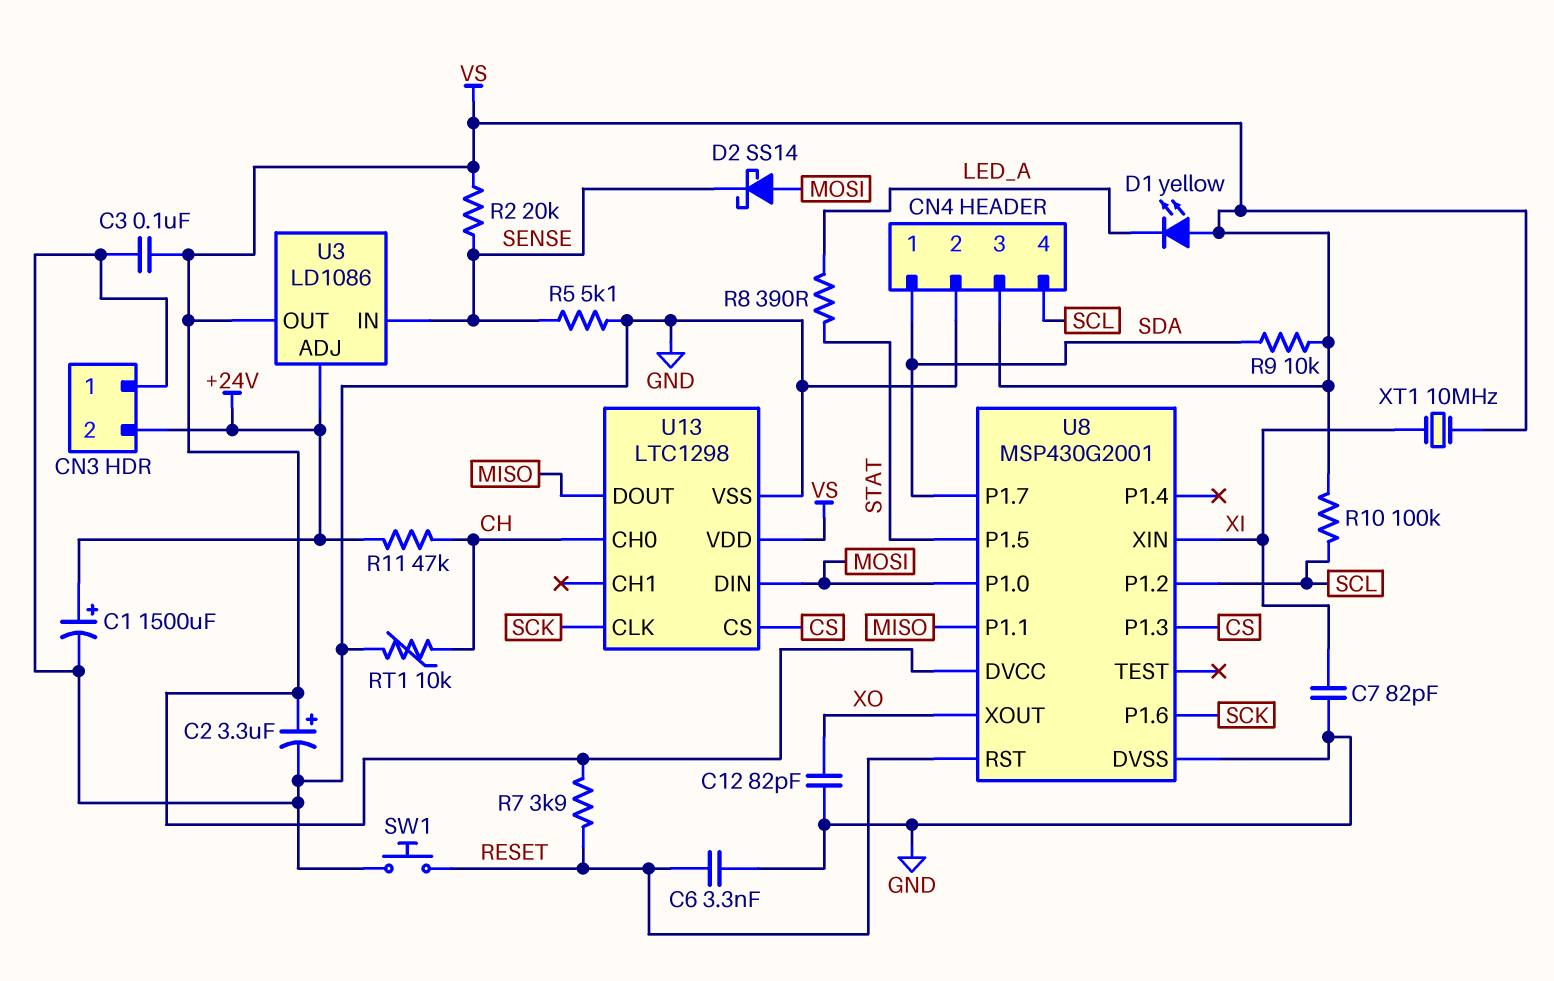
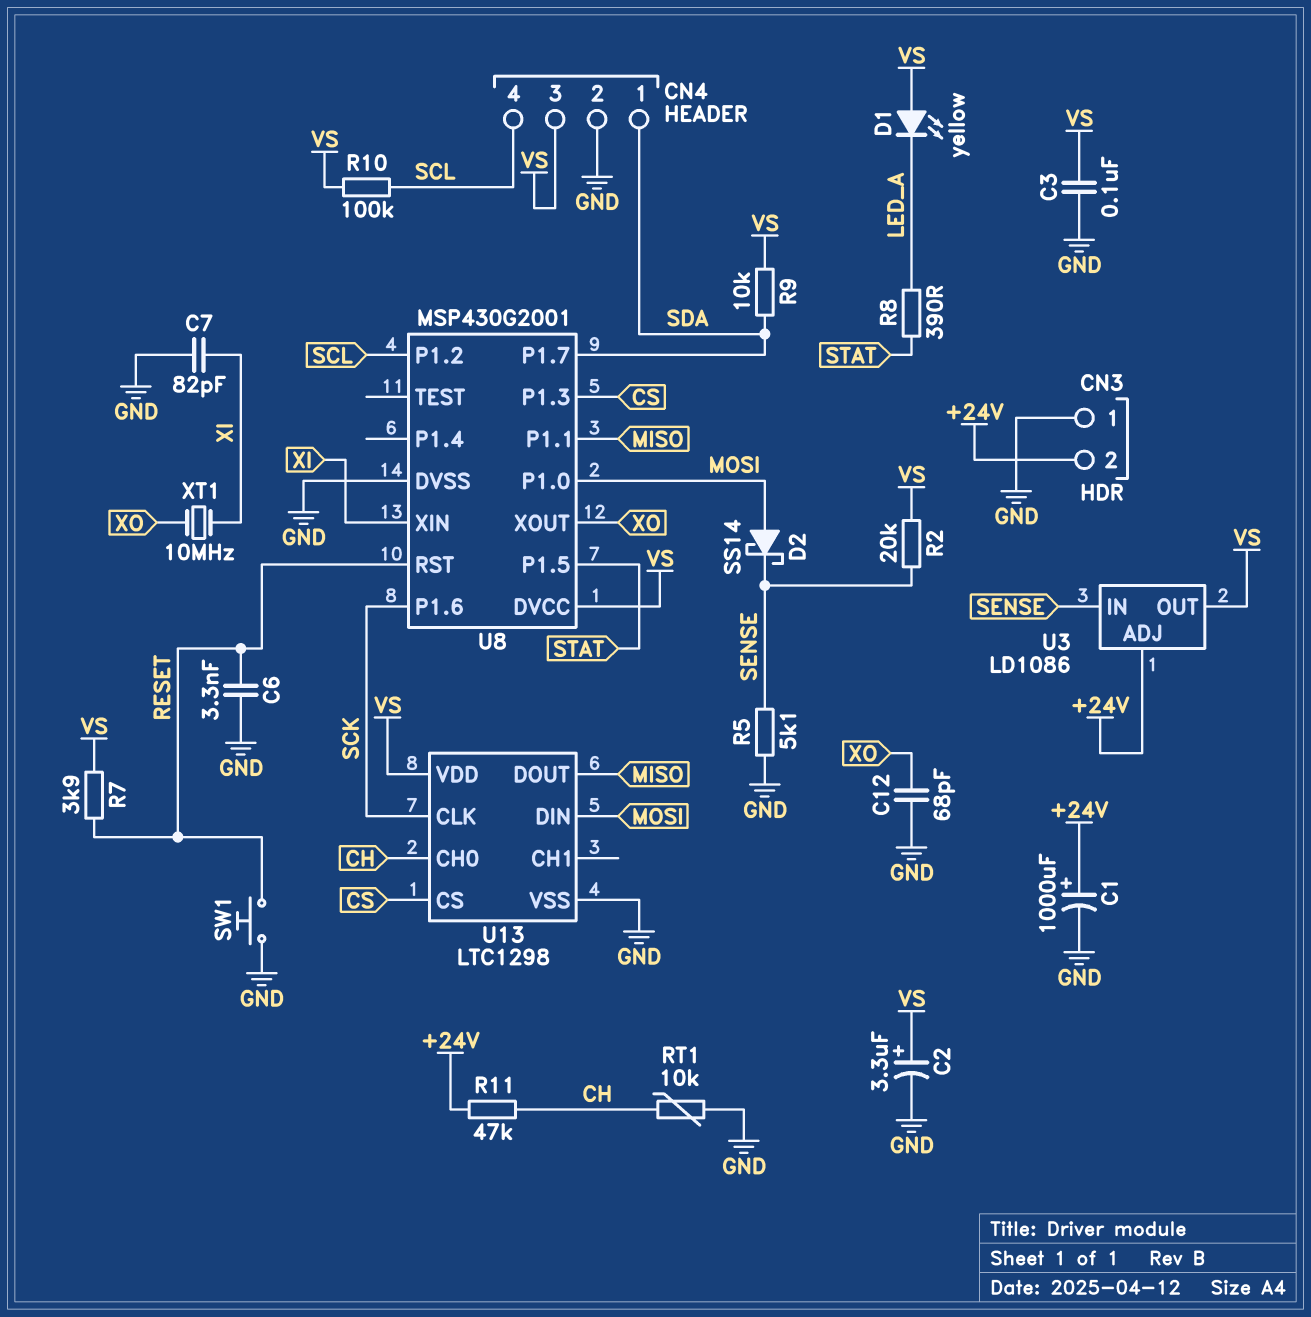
C1: 1500uF (plus +24V, minus GND) -> 1000uF (plus +24V, minus GND)
C12: 82pF (GND, XO) -> 68pF (GND, XO)
XT1: 10MHz (VS, XI) -> 10MHz (XI, XO)

